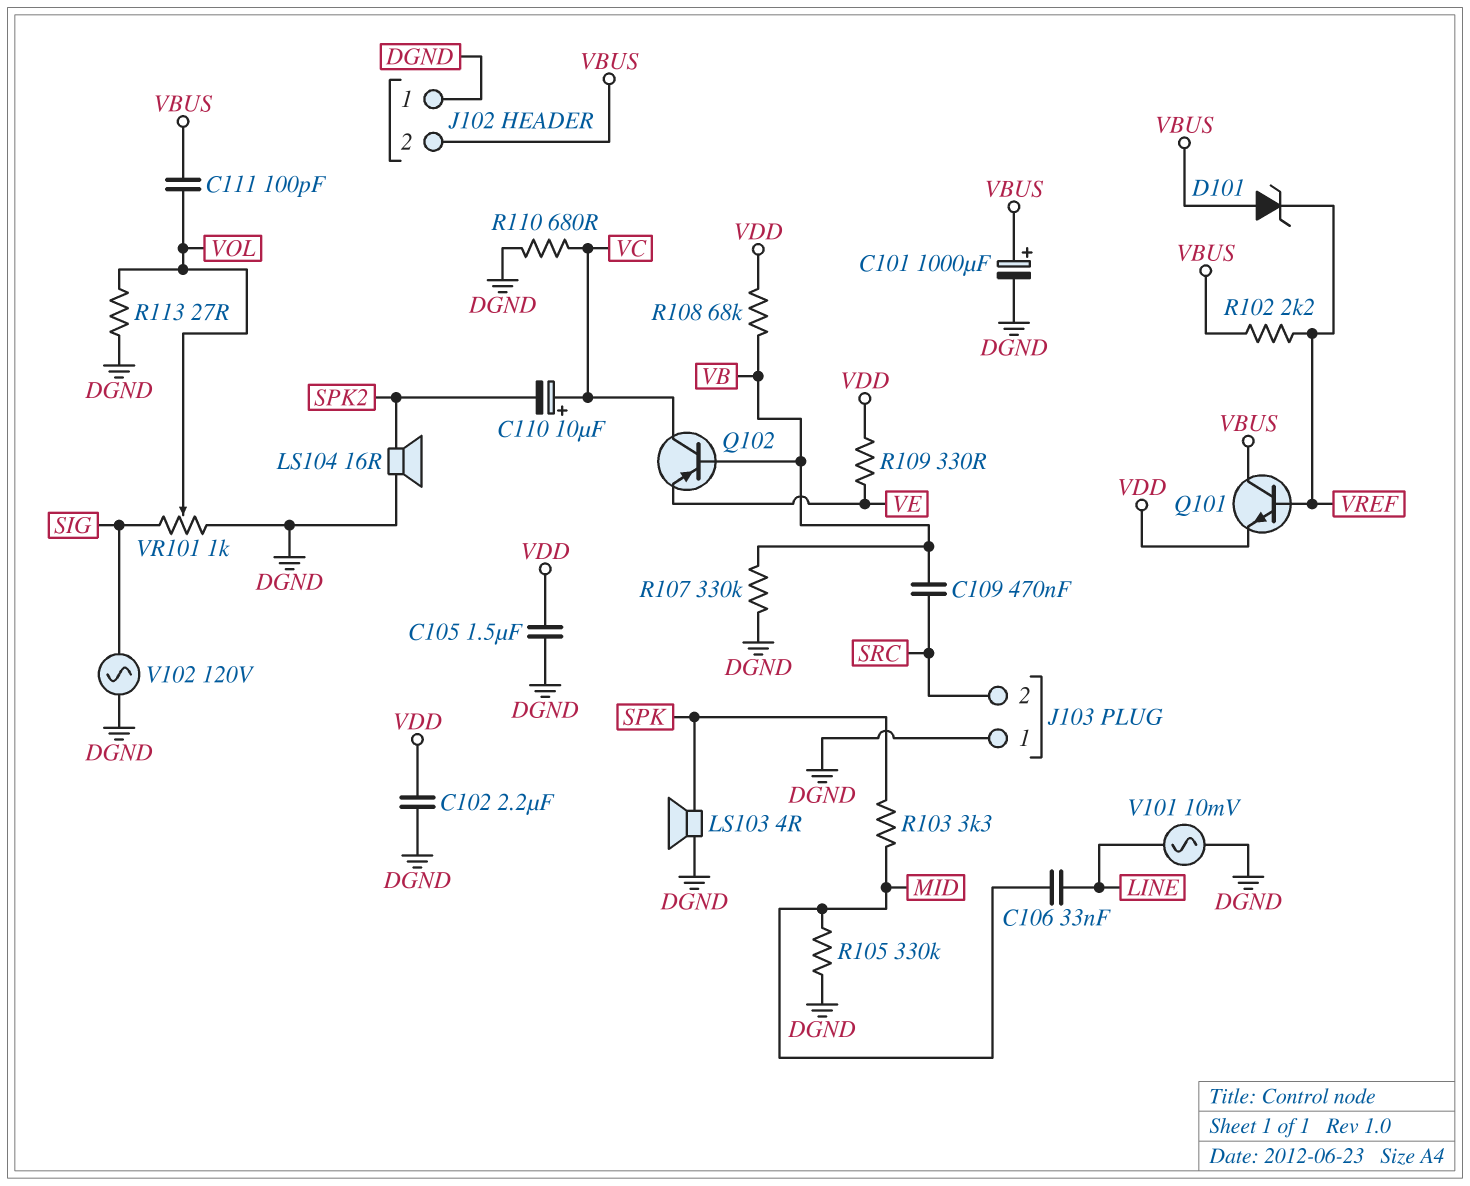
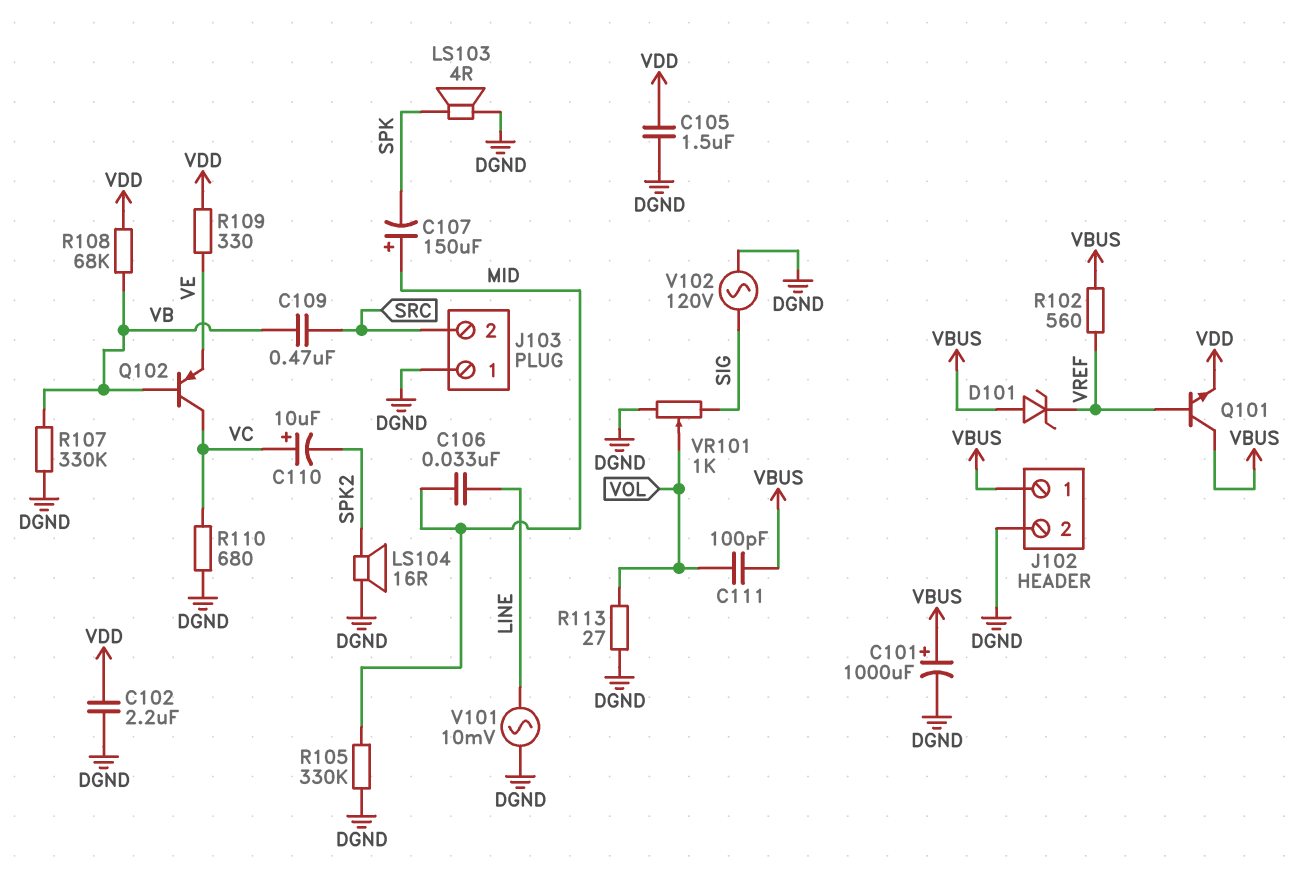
C107: none -> 150uF (plus MID, minus SPK)
J102 pin 1: DGND -> VBUS
J102 pin 2: VBUS -> DGND
R102: 2.2k (VBUS, VREF) -> 560 (VBUS, VREF)
R103: 3.3k (MID, SPK) -> none

